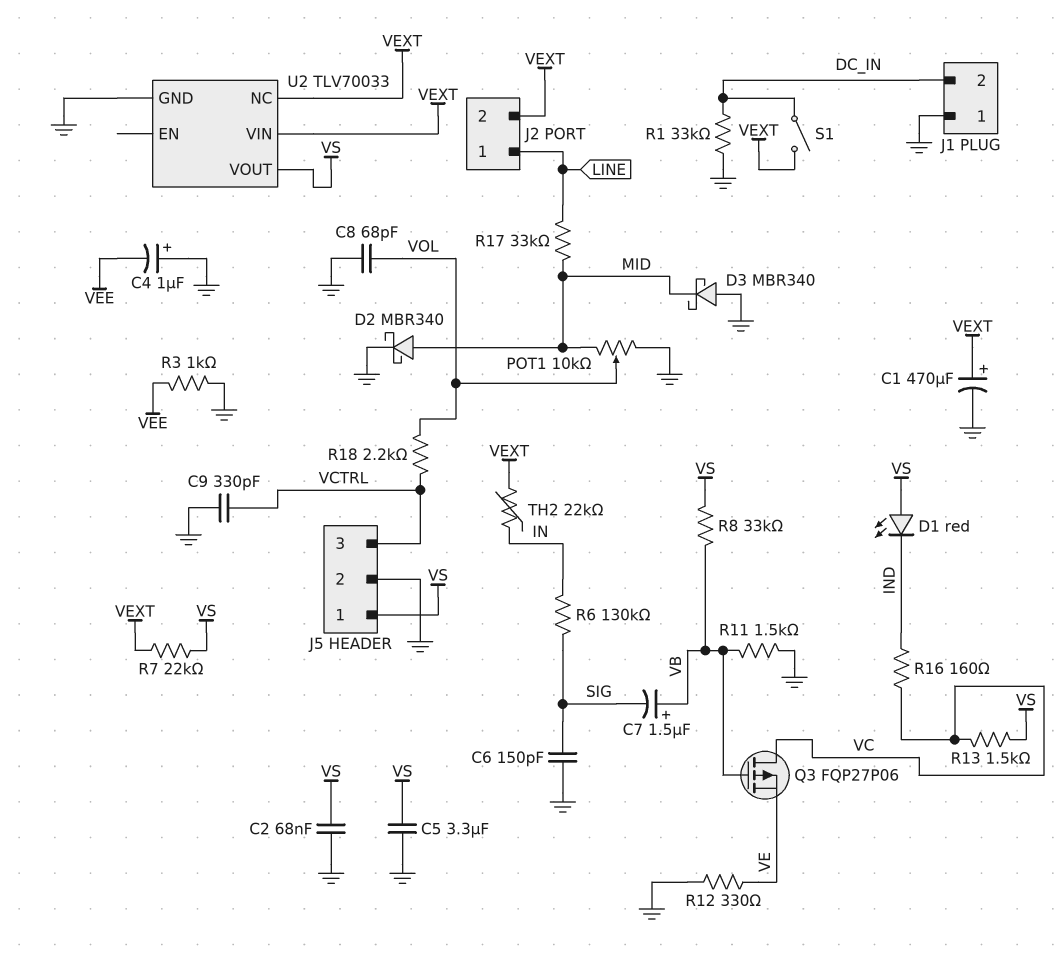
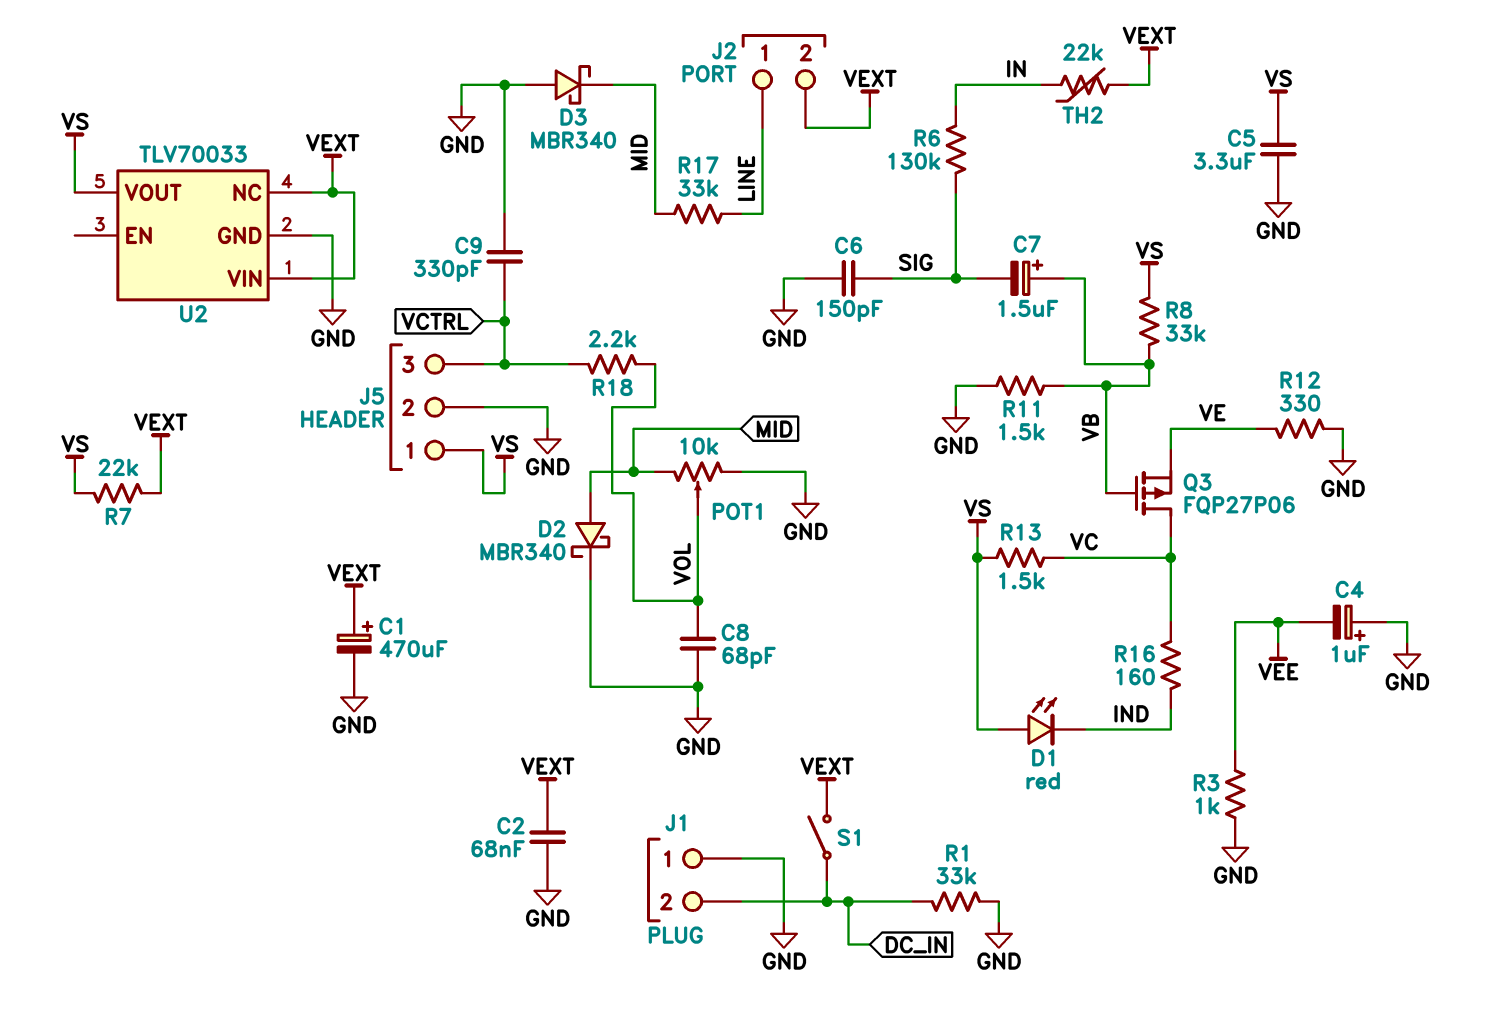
C2: 68nF (GND, VS) -> 68nF (GND, VEXT)

